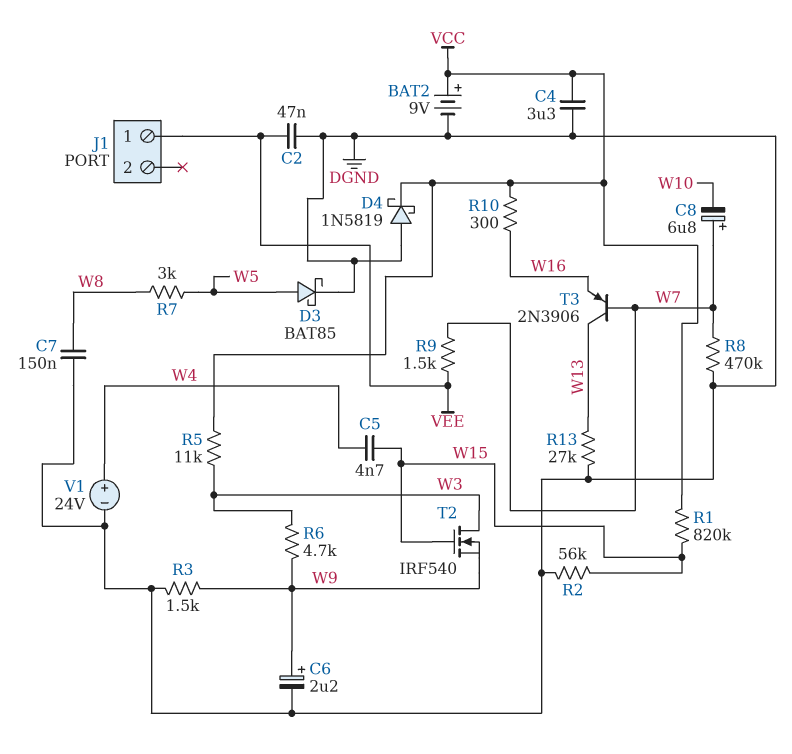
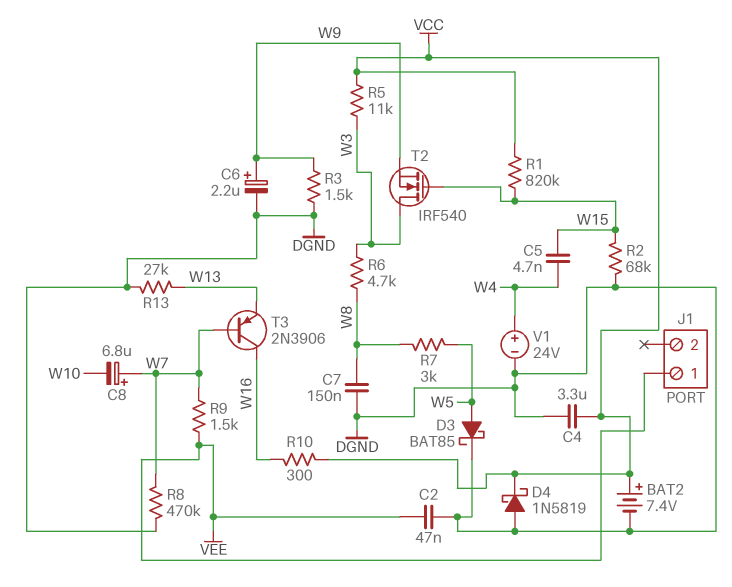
BAT2: 9V (plus VCC, minus DGND) -> 7.4V (plus VCC, minus DGND)
R2: 56k (DGND, W15) -> 68k (DGND, W15)
R6: 4.7k (W3, W9) -> 4.7k (W3, W8)
T3: PNP 2N3906 (B W7, C W13, E W16) -> PNP 2N3906 (B W7, C W16, E W13)

